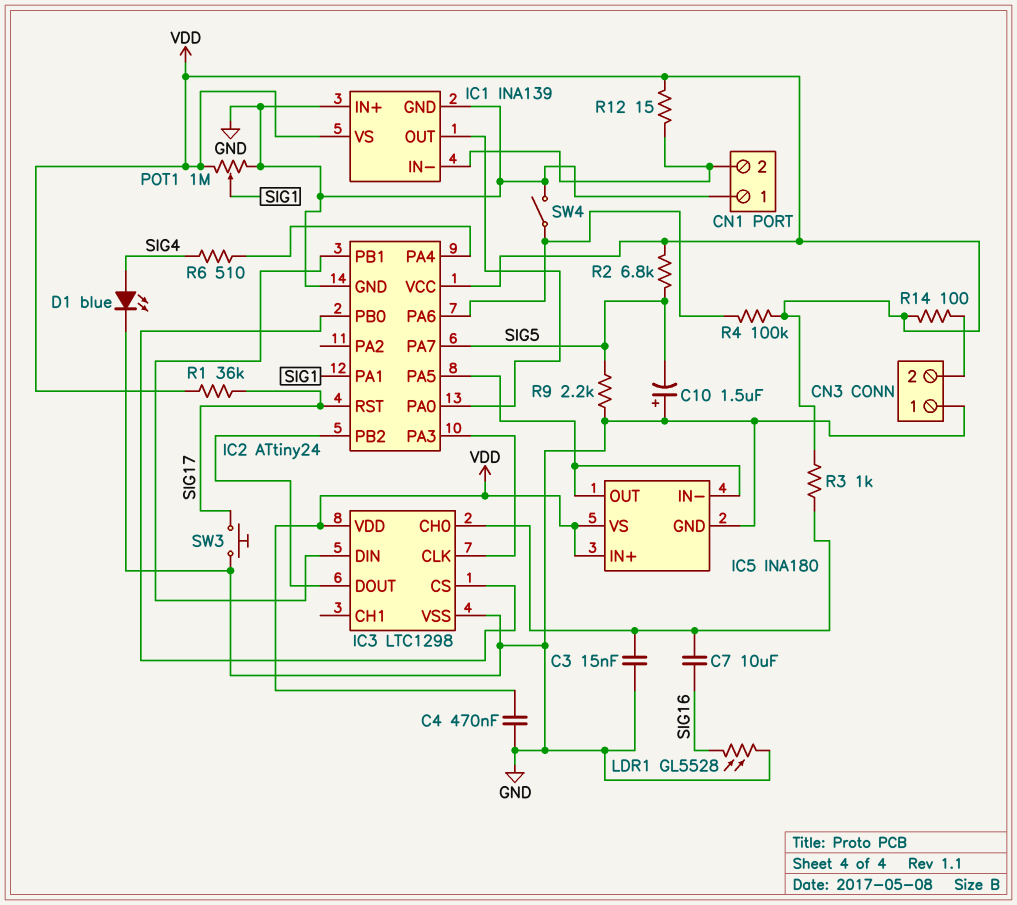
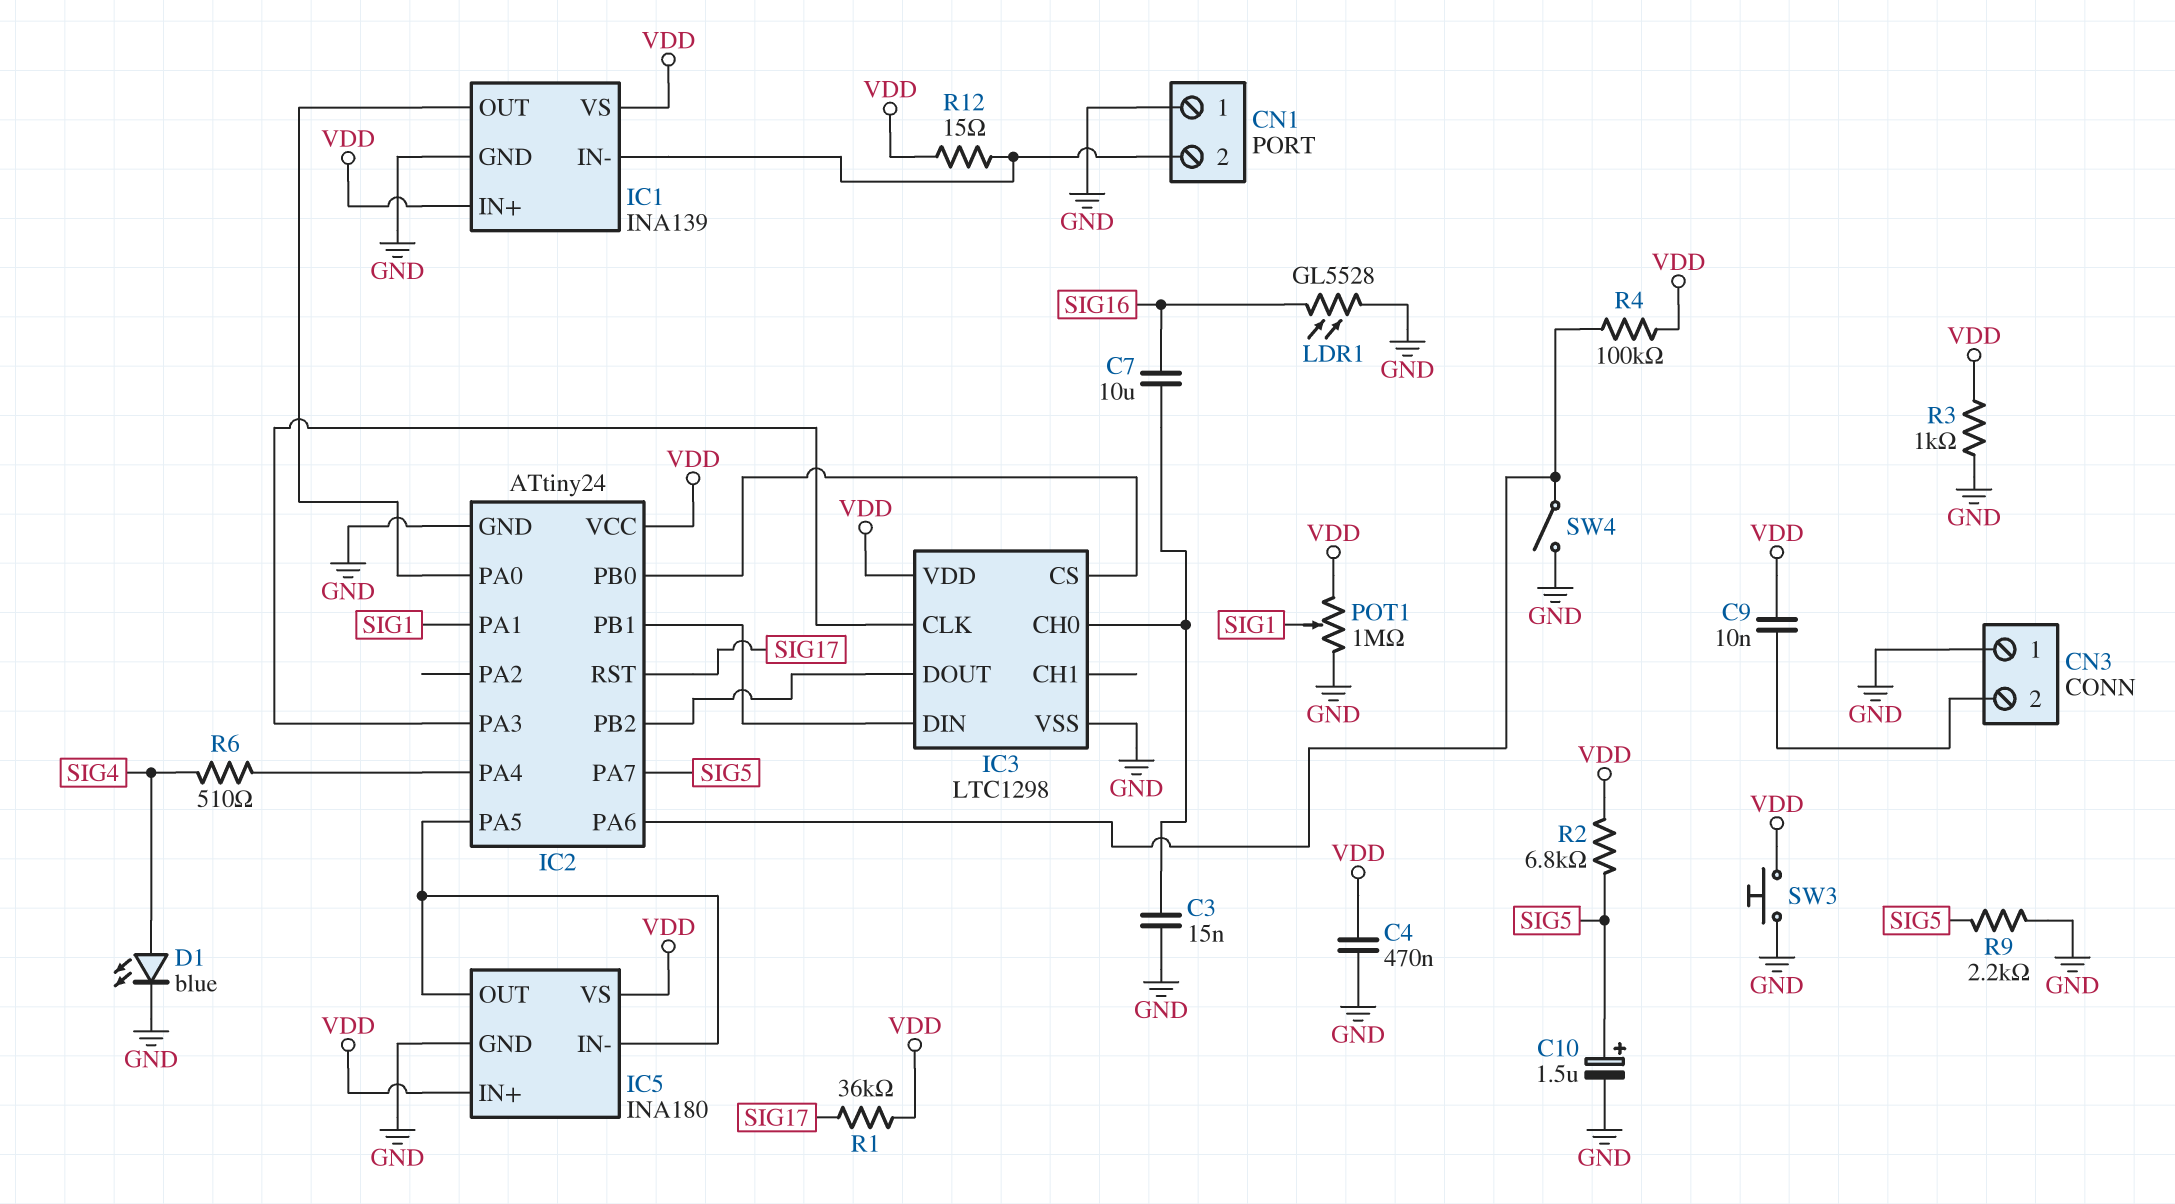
C9: none -> 10nF (CN3/2, VDD)
C10: 1.5uF (plus GND, minus SIG5) -> 1.5uF (plus SIG5, minus GND)
IC1 pin IN+: GND -> VDD
R3: 1k (IC3/CH0, VDD) -> 1k (GND, VDD)
R14: 100 (CN3/2, VDD) -> none
SW3: button (GND, SIG17) -> button (GND, VDD)

